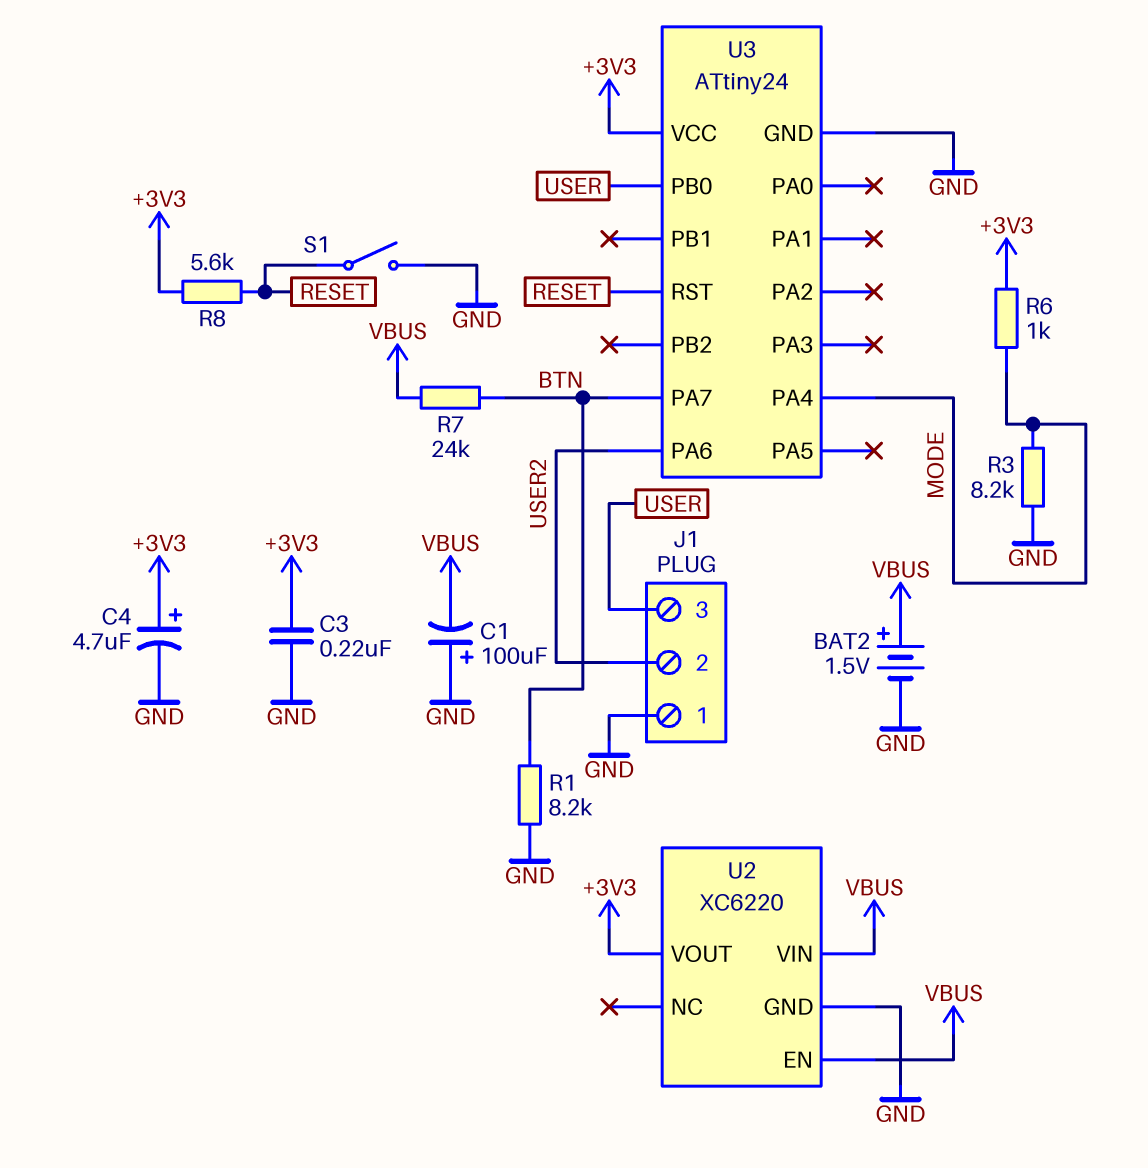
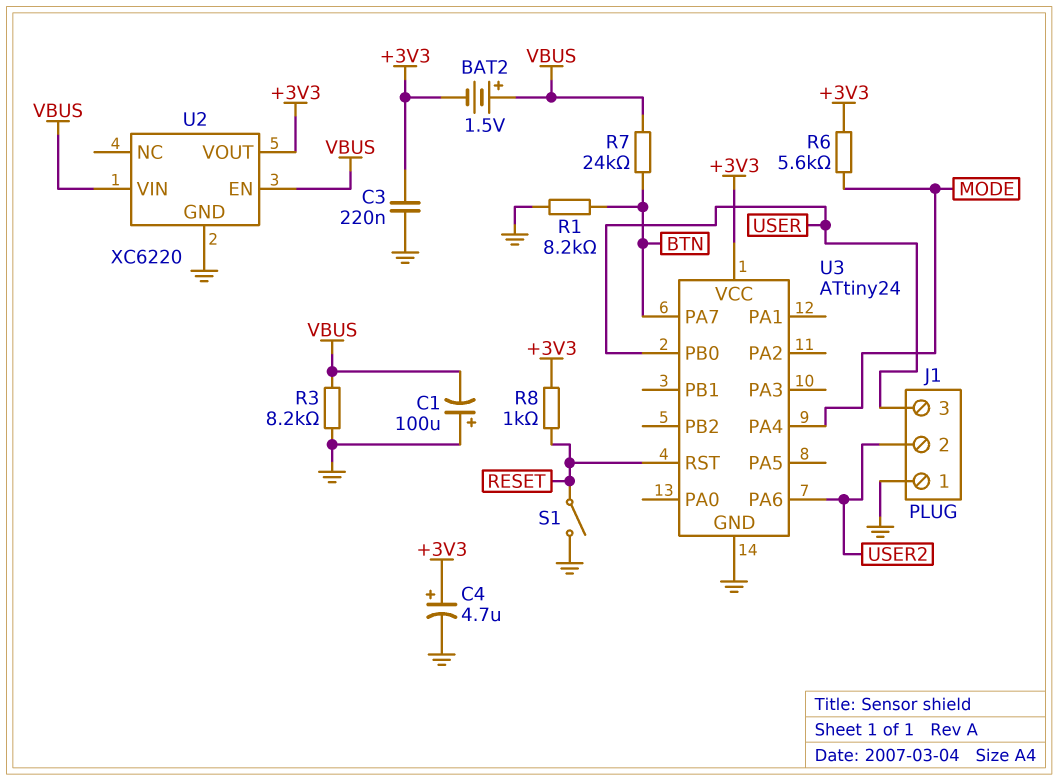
BAT2: 1.5V (plus VBUS, minus GND) -> 1.5V (plus VBUS, minus +3V3)
R3: 8.2k (GND, MODE) -> 8.2k (GND, VBUS)
R6: 1k (+3V3, MODE) -> 5.6k (+3V3, MODE)
R8: 5.6k (+3V3, RESET) -> 1k (+3V3, RESET)

